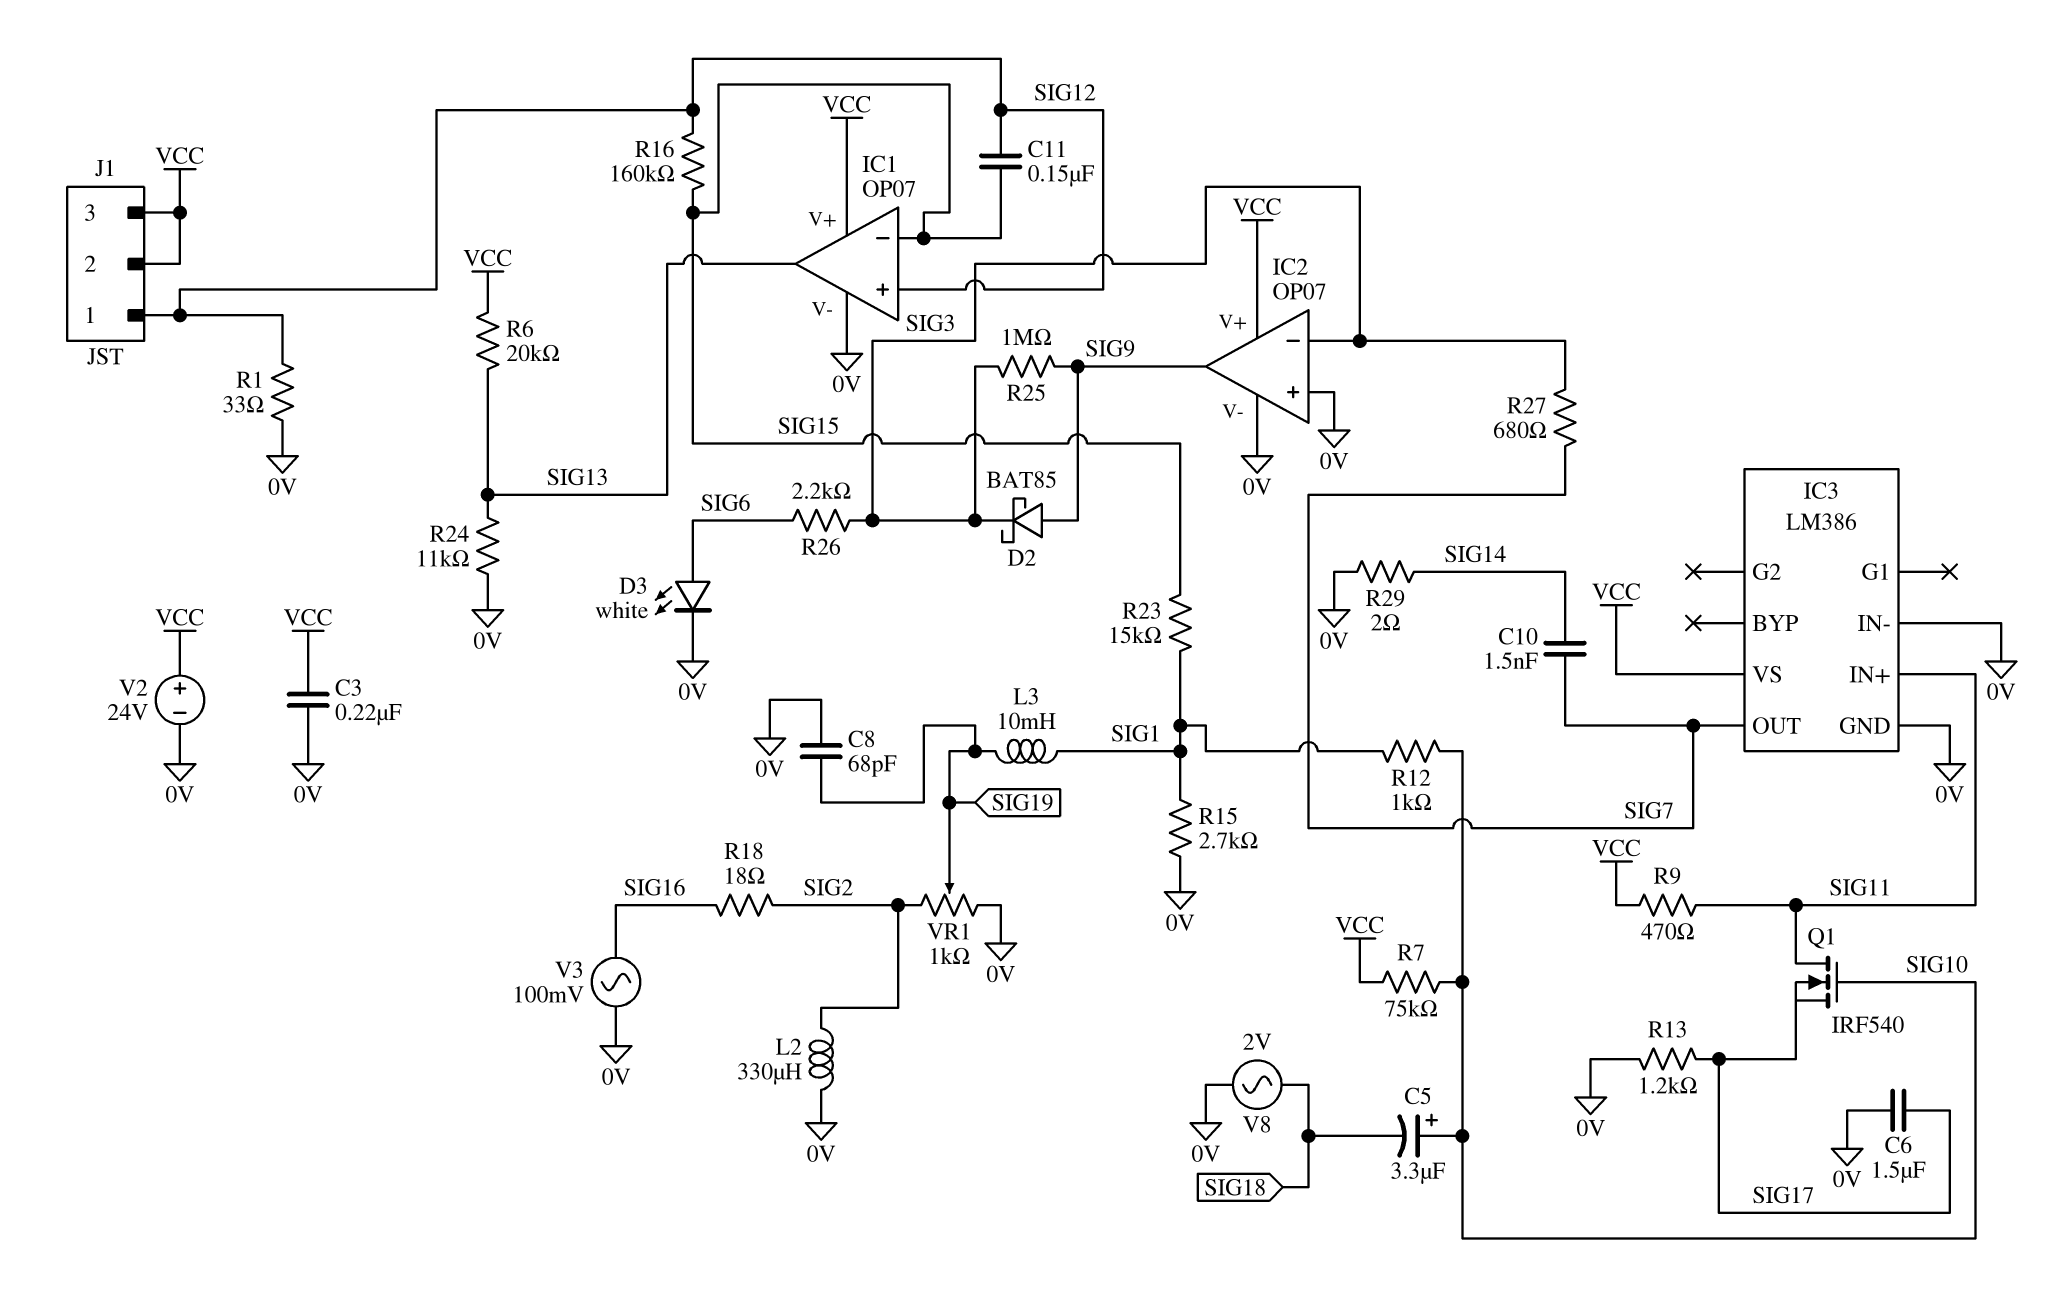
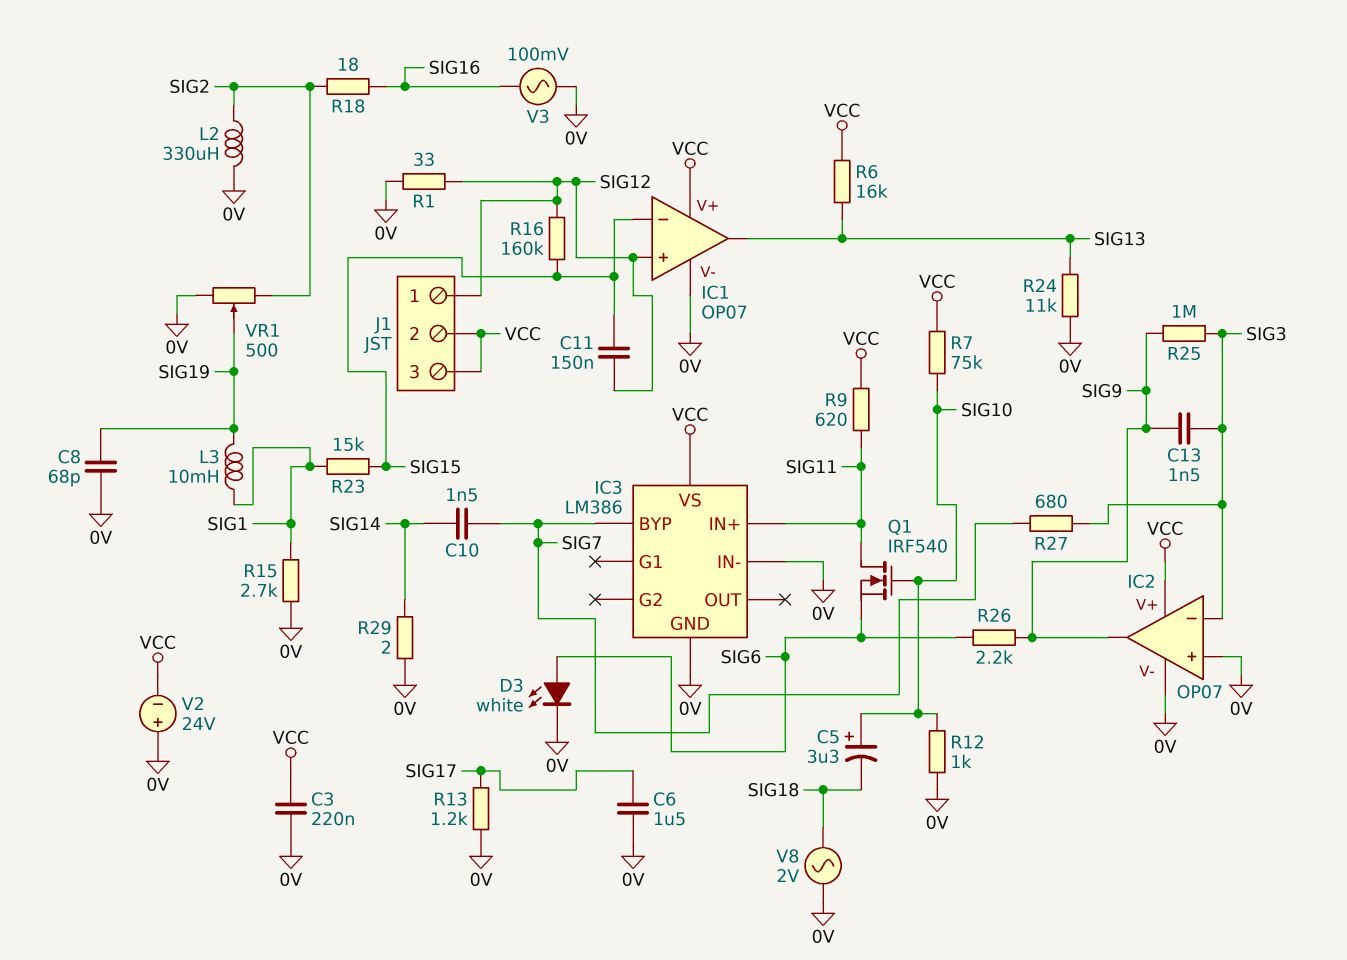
C13: none -> 1.5nF (SIG3, SIG9)
D2: schottky BAT85 (A SIG9, K SIG3) -> none
IC3 pin BYP: none -> SIG7
IC3 pin OUT: SIG7 -> none
Q1: NMOS IRF540 (G SIG10, D SIG11, S SIG17) -> NMOS IRF540 (G SIG10, D SIG11, S SIG6)
R6: 20k (SIG13, VCC) -> 16k (SIG13, VCC)
R9: 470 (SIG11, VCC) -> 620 (SIG11, VCC)
R12: 1k (SIG1, SIG10) -> 1k (0V, SIG10)
R26: 2.2k (SIG3, SIG6) -> 2.2k (SIG6, SIG9)
V2: 24V (plus VCC, minus 0V) -> 24V (plus 0V, minus VCC)
VR1: 1k (0V, SIG2, wiper SIG19) -> 500 (0V, SIG2, wiper SIG19)

